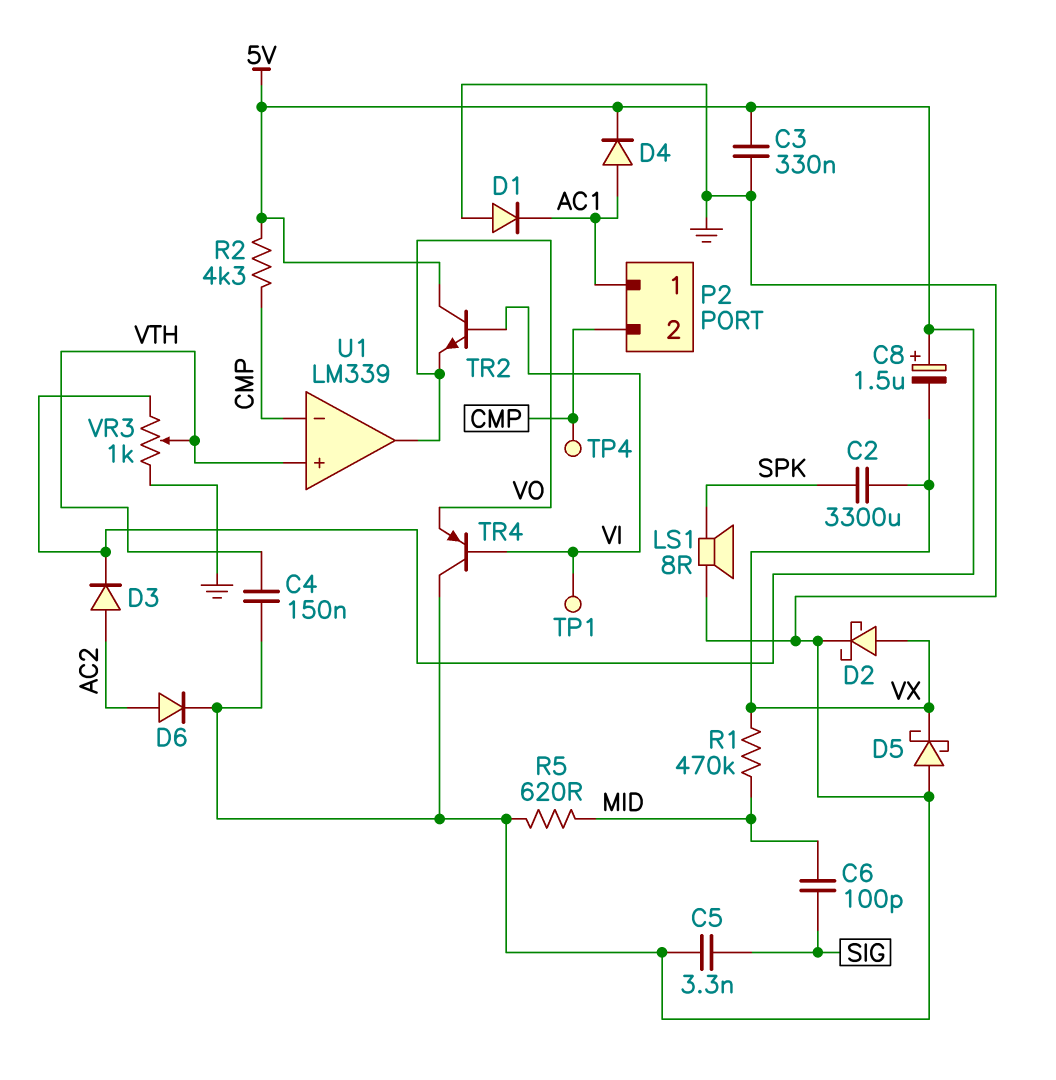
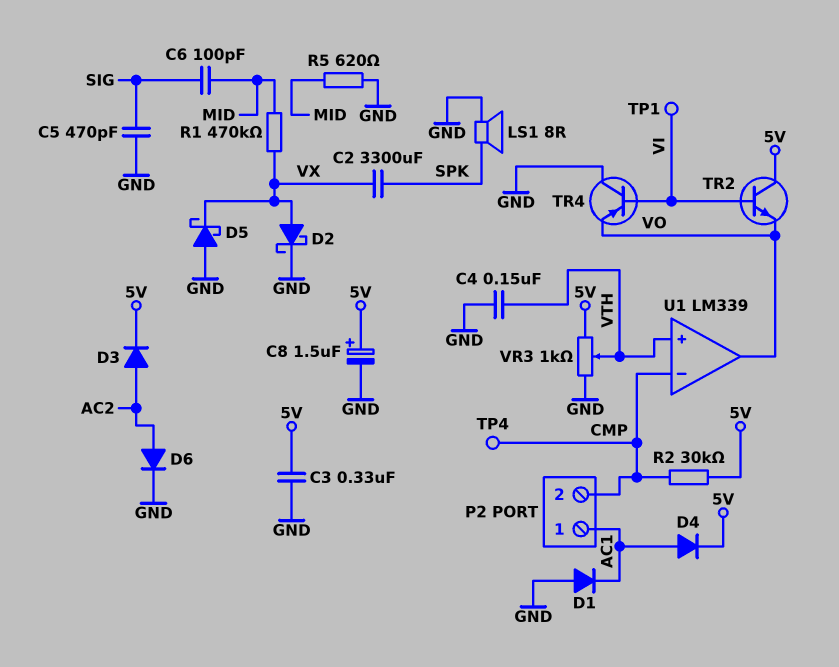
C5: 3.3nF (GND, SIG) -> 470pF (GND, SIG)
C8: 1.5uF (plus 5V, minus VX) -> 1.5uF (plus 5V, minus GND)
R2: 4.3k (5V, CMP) -> 30k (5V, CMP)

